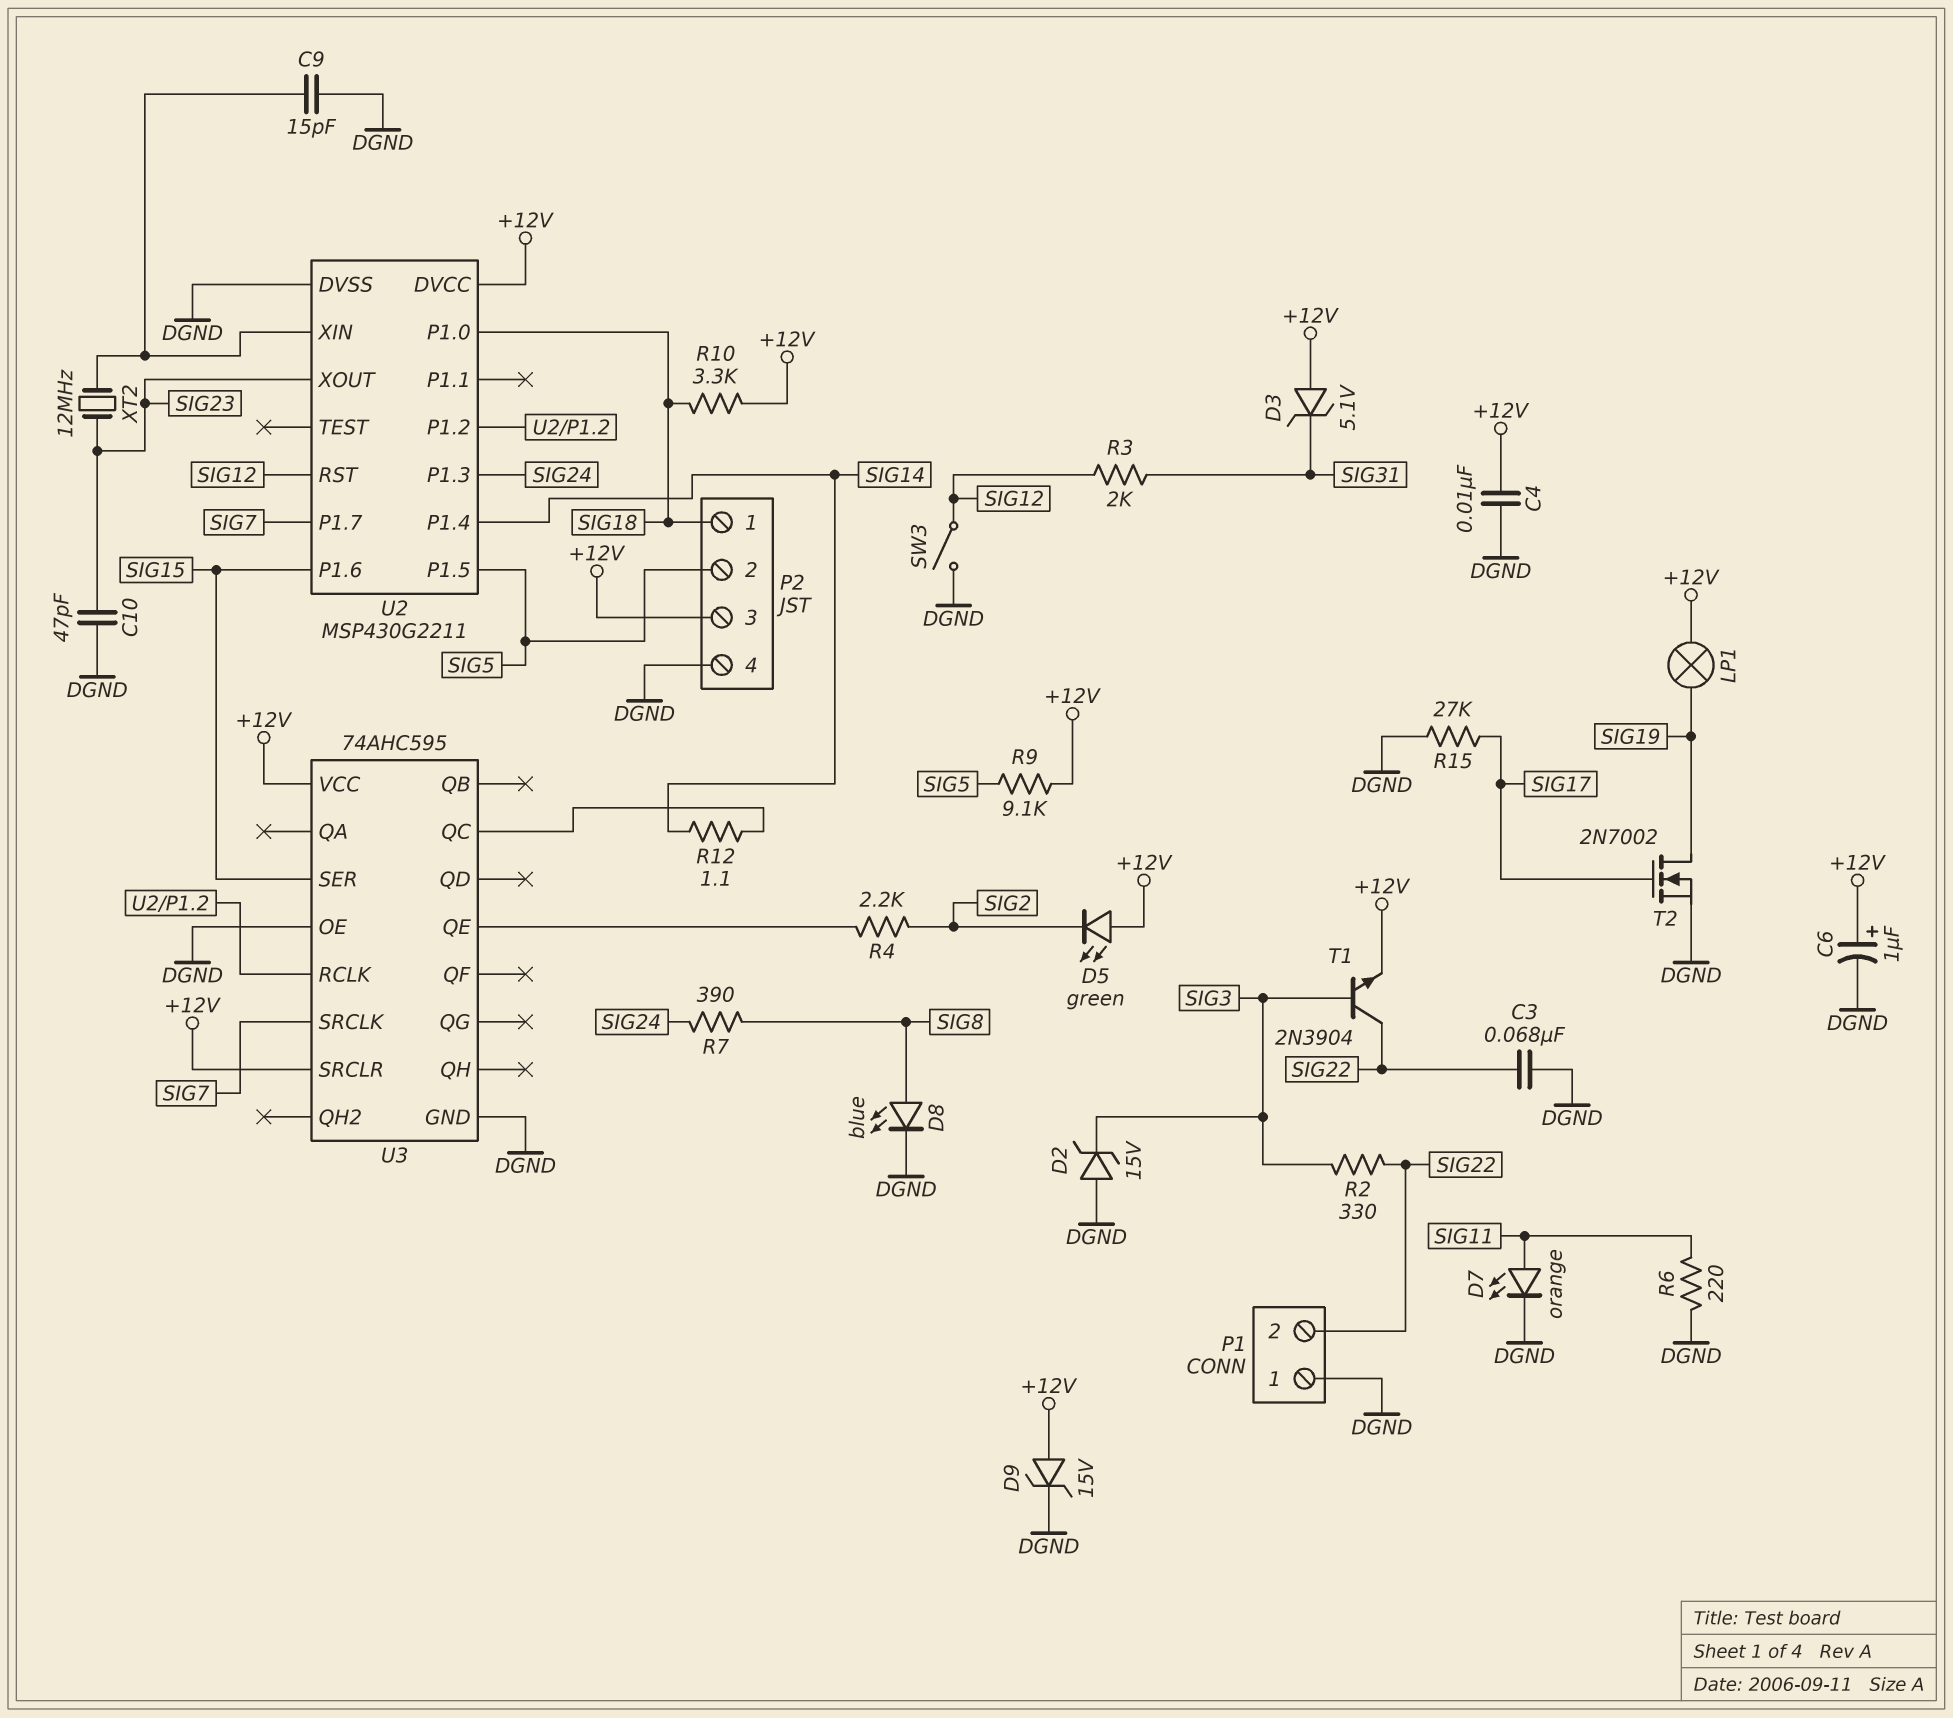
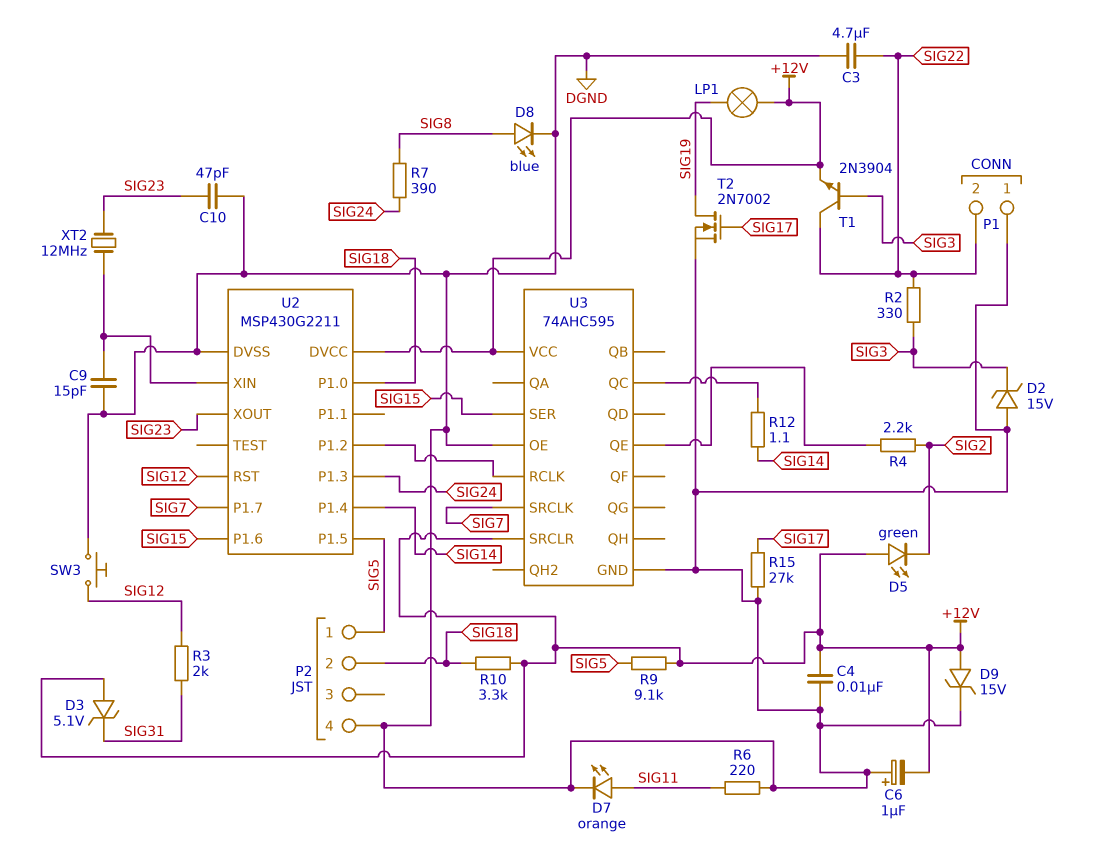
C3: 68nF (DGND, SIG22) -> 4.7uF (DGND, SIG22)
C6: 1uF (plus +12V, minus DGND) -> 1uF (plus DGND, minus +12V)
P2 pin 1: SIG18 -> SIG5
P2 pin 2: SIG5 -> SIG18
P2 pin 3: +12V -> none
SW3: switch (DGND, SIG12) -> button (DGND, SIG12)

